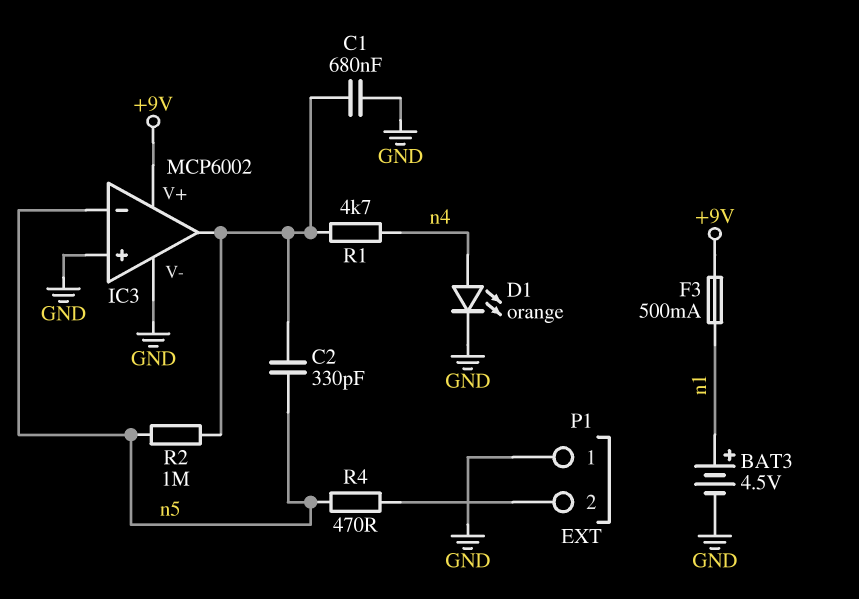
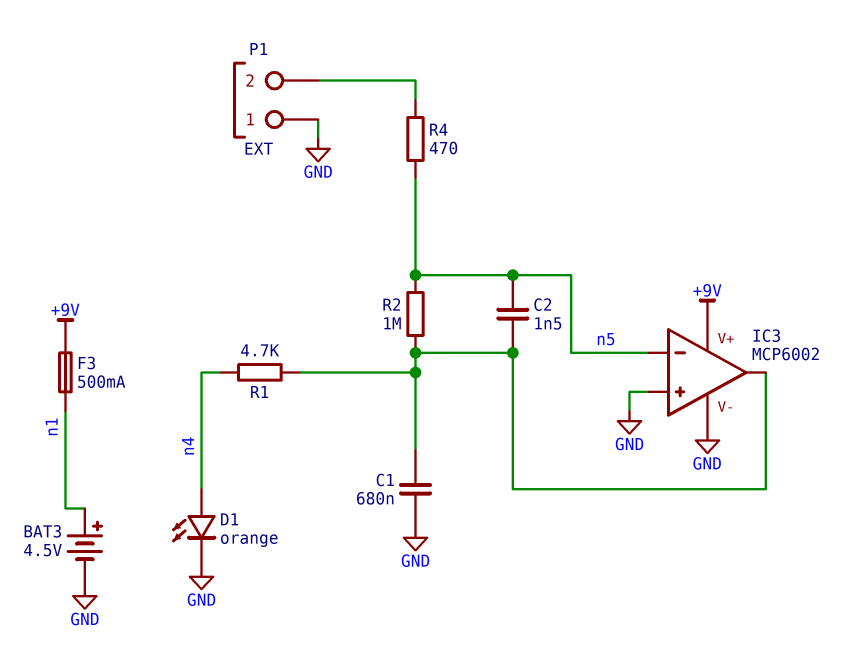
C2: 330pF (IC3/out, n5) -> 1.5nF (IC3/out, n5)

